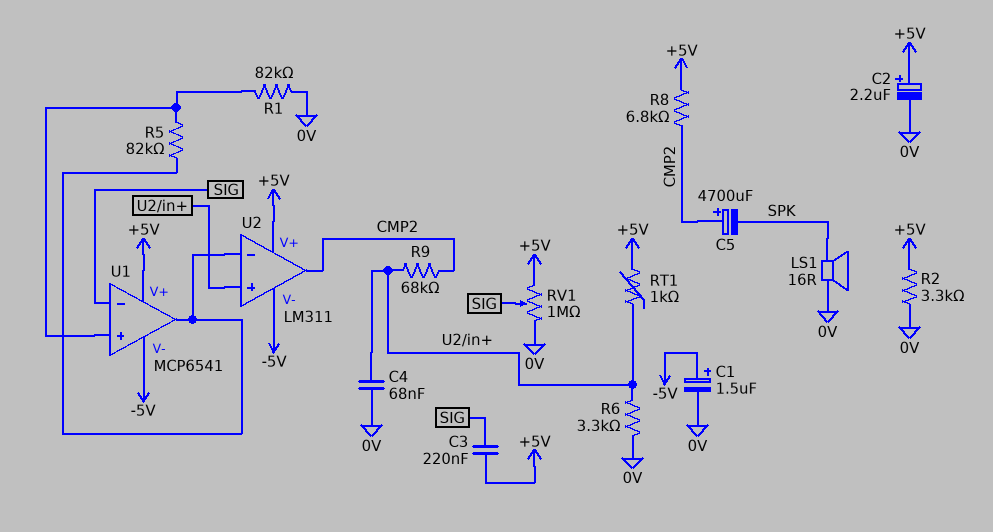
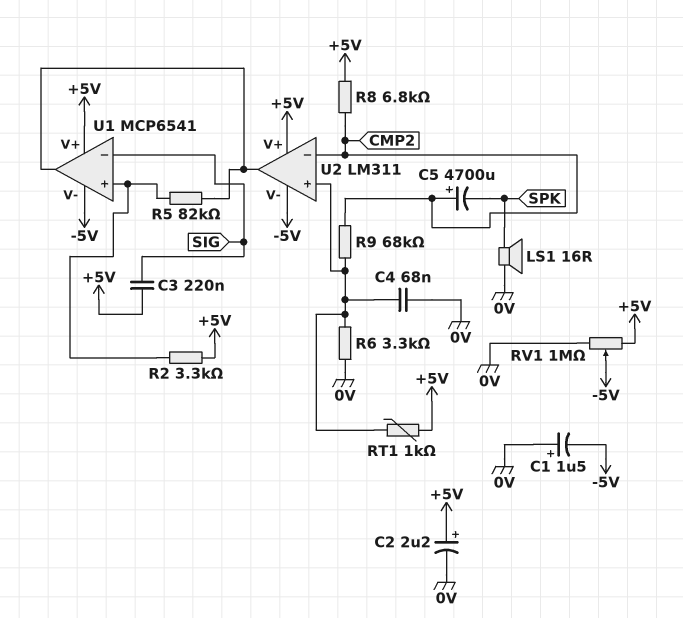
C1: 1.5uF (plus -5V, minus 0V) -> 1.5uF (plus 0V, minus -5V)
R1: 82k (0V, U1/in+) -> none
R2: 3.3k (+5V, 0V) -> 3.3k (+5V, U1/in+)
RV1: 1M (+5V, 0V, wiper SIG) -> 1M (+5V, 0V, wiper -5V)
U2 pin in-: U1/out -> CMP2
U2 pin out: CMP2 -> U1/out

